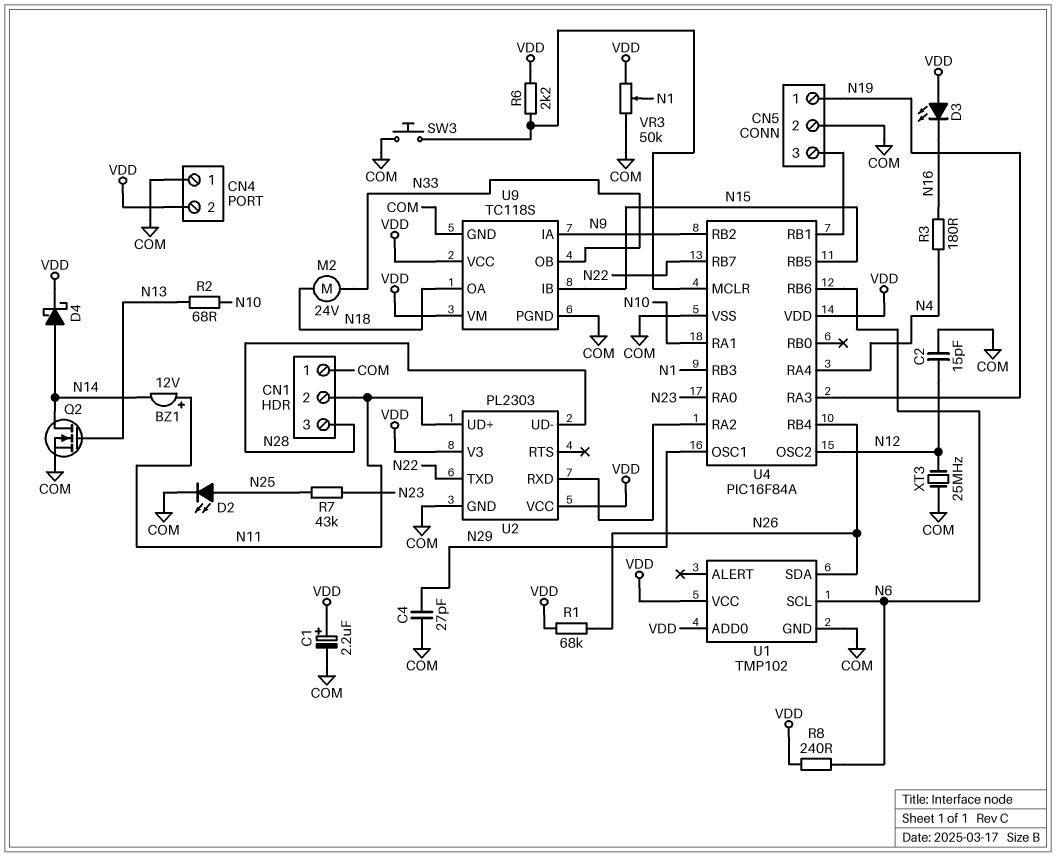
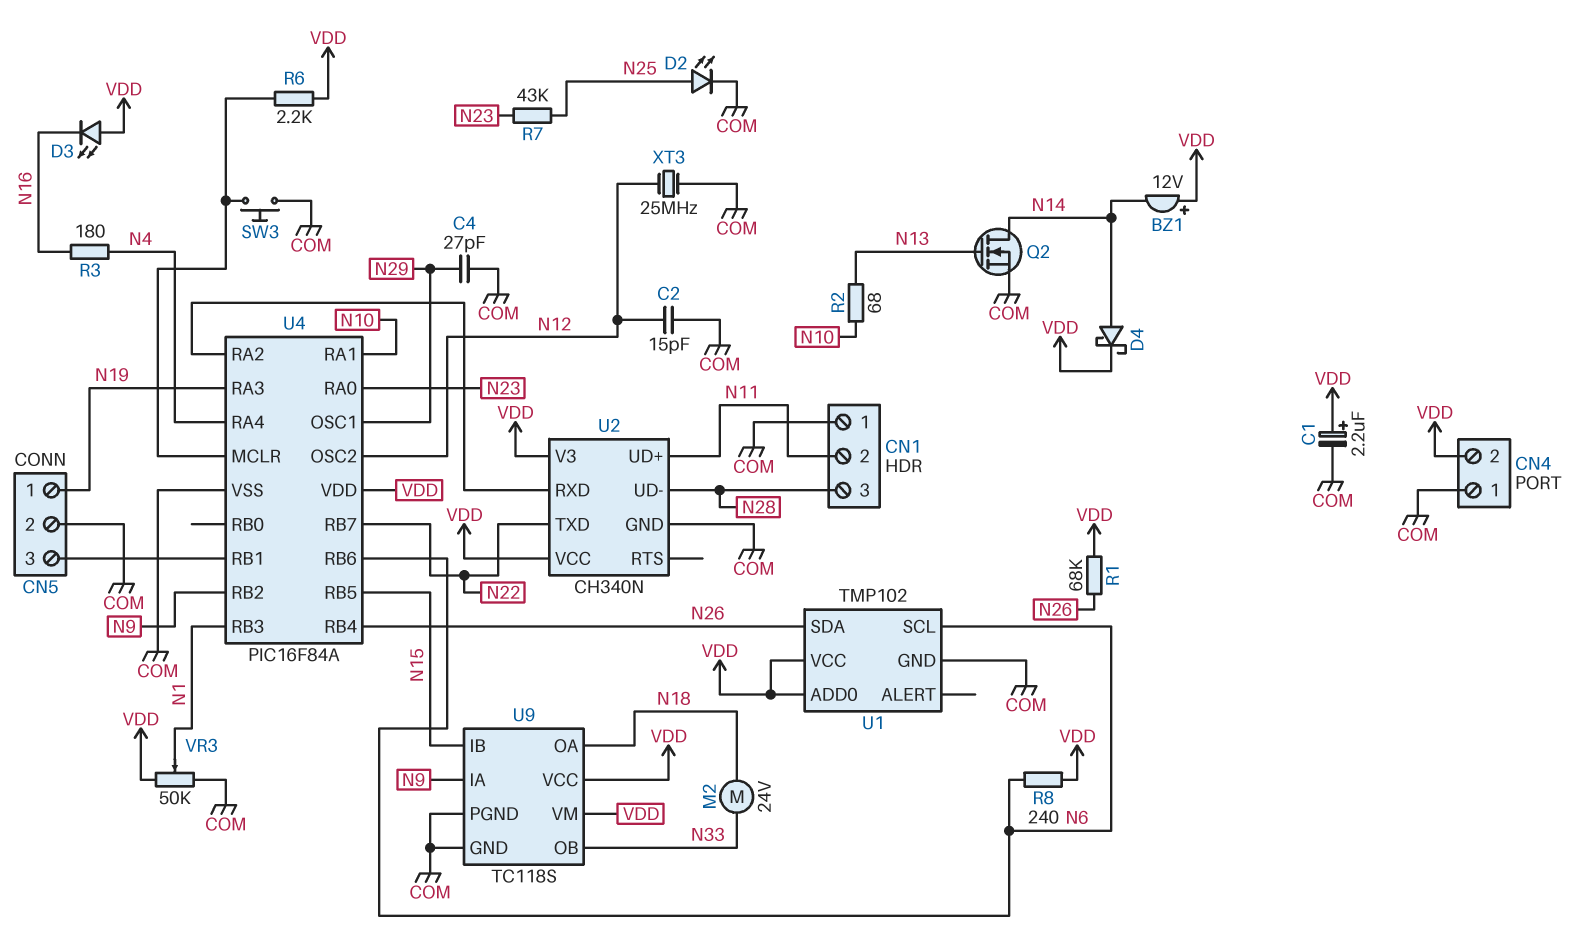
BZ1: buzzer 12V (plus N11, minus N14) -> buzzer 12V (plus VDD, minus N14)
U2: PL2303 -> CH340N

